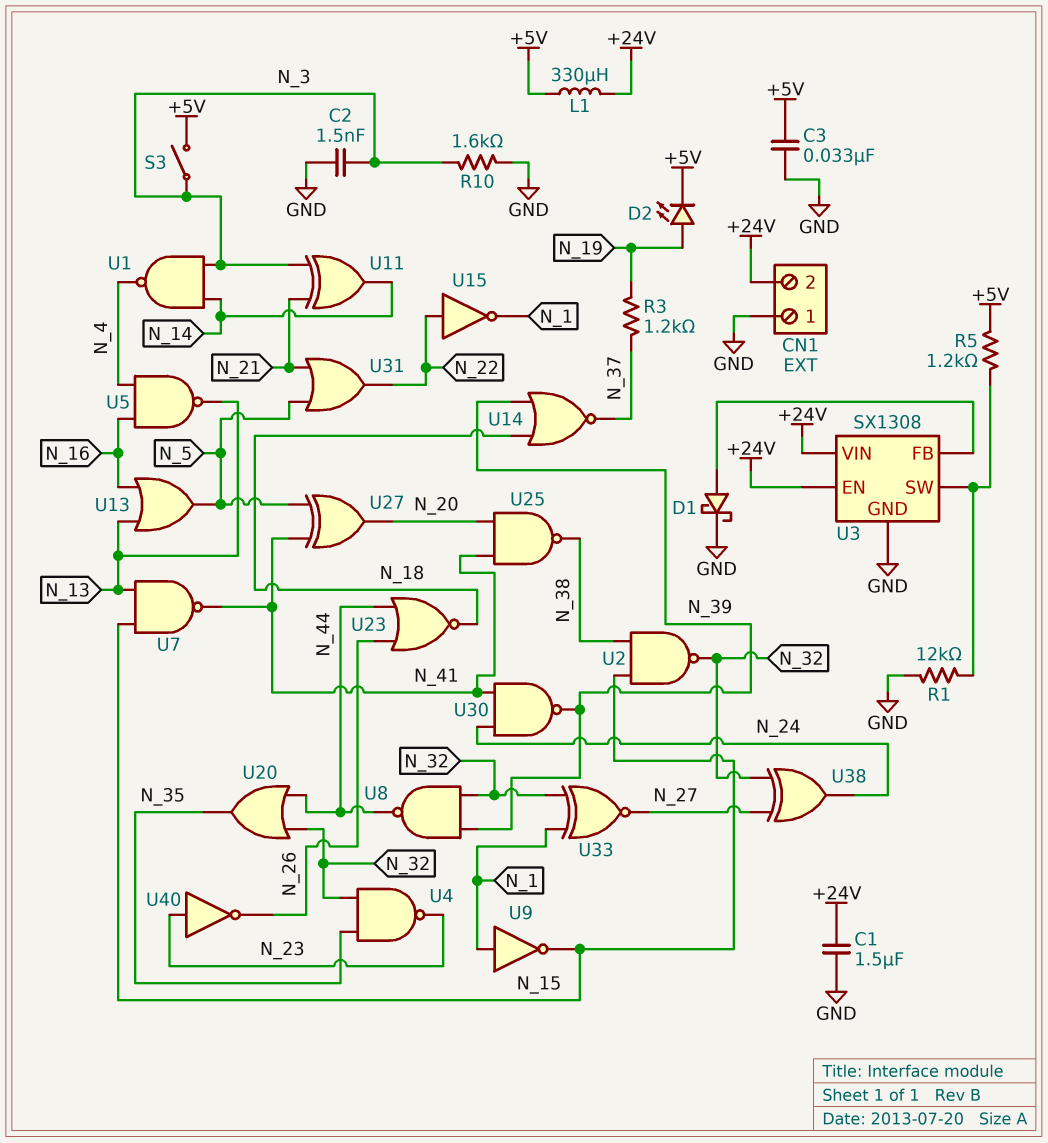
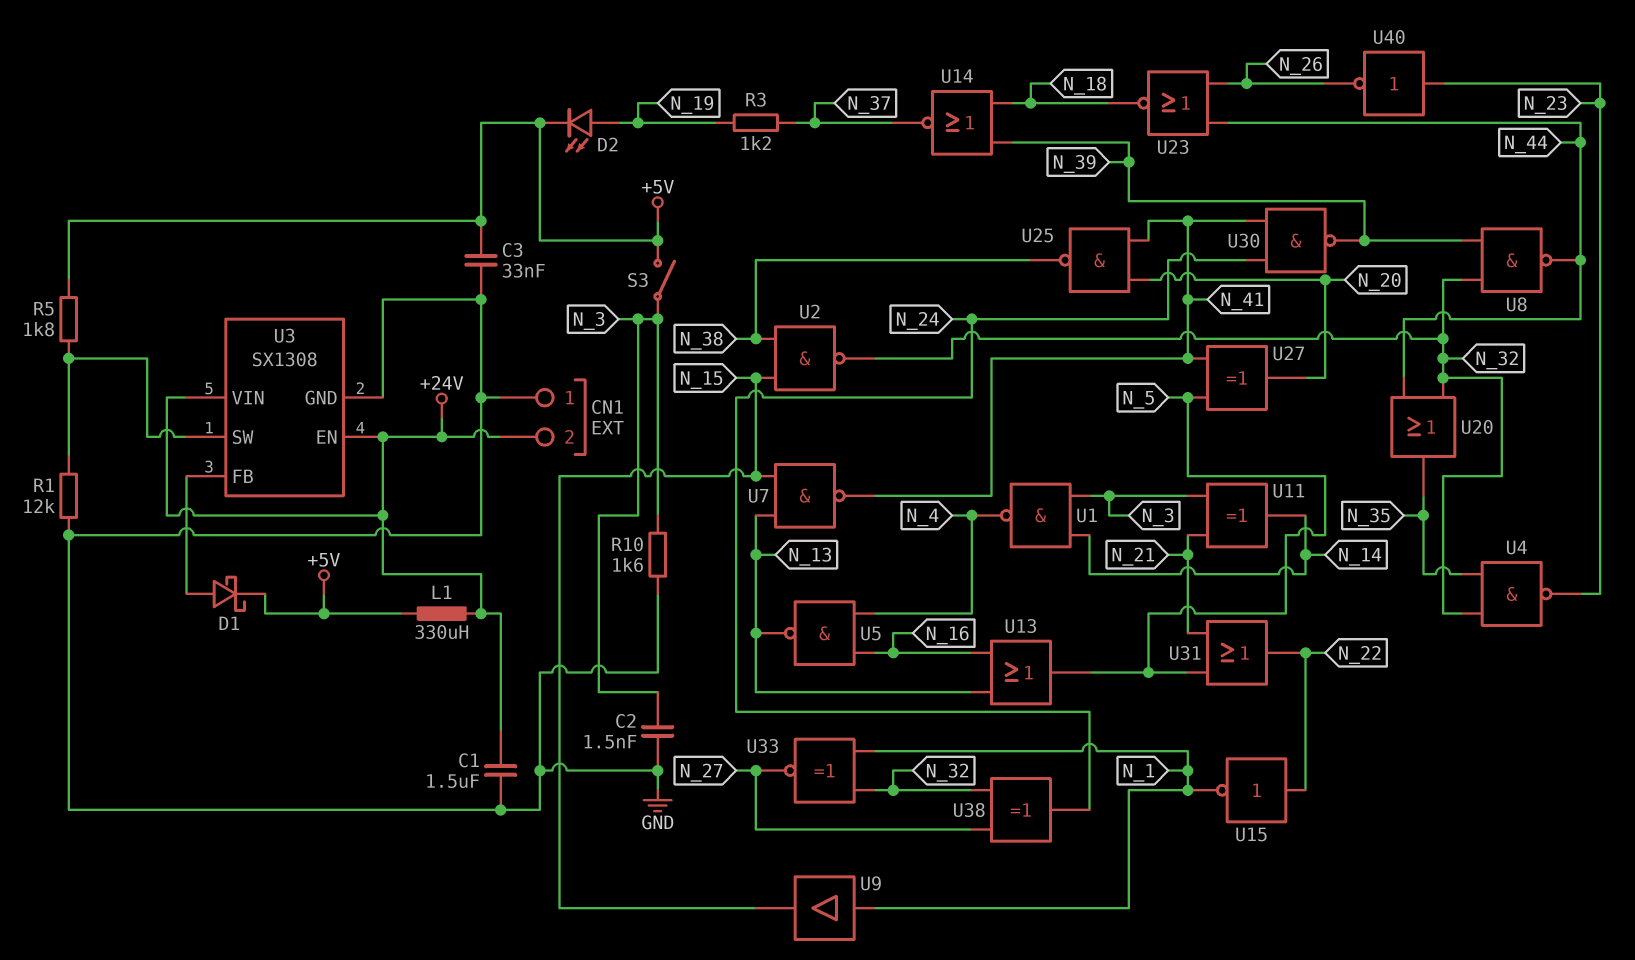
D1: schottky (A U3/FB, K GND) -> schottky (A U3/FB, K +5V)
R5: 1.2k (+5V, U3/SW) -> 1.8k (+5V, U3/SW)
U9: NOT (in N_1, out N_15) -> buffer (in N_1, out N_15)

